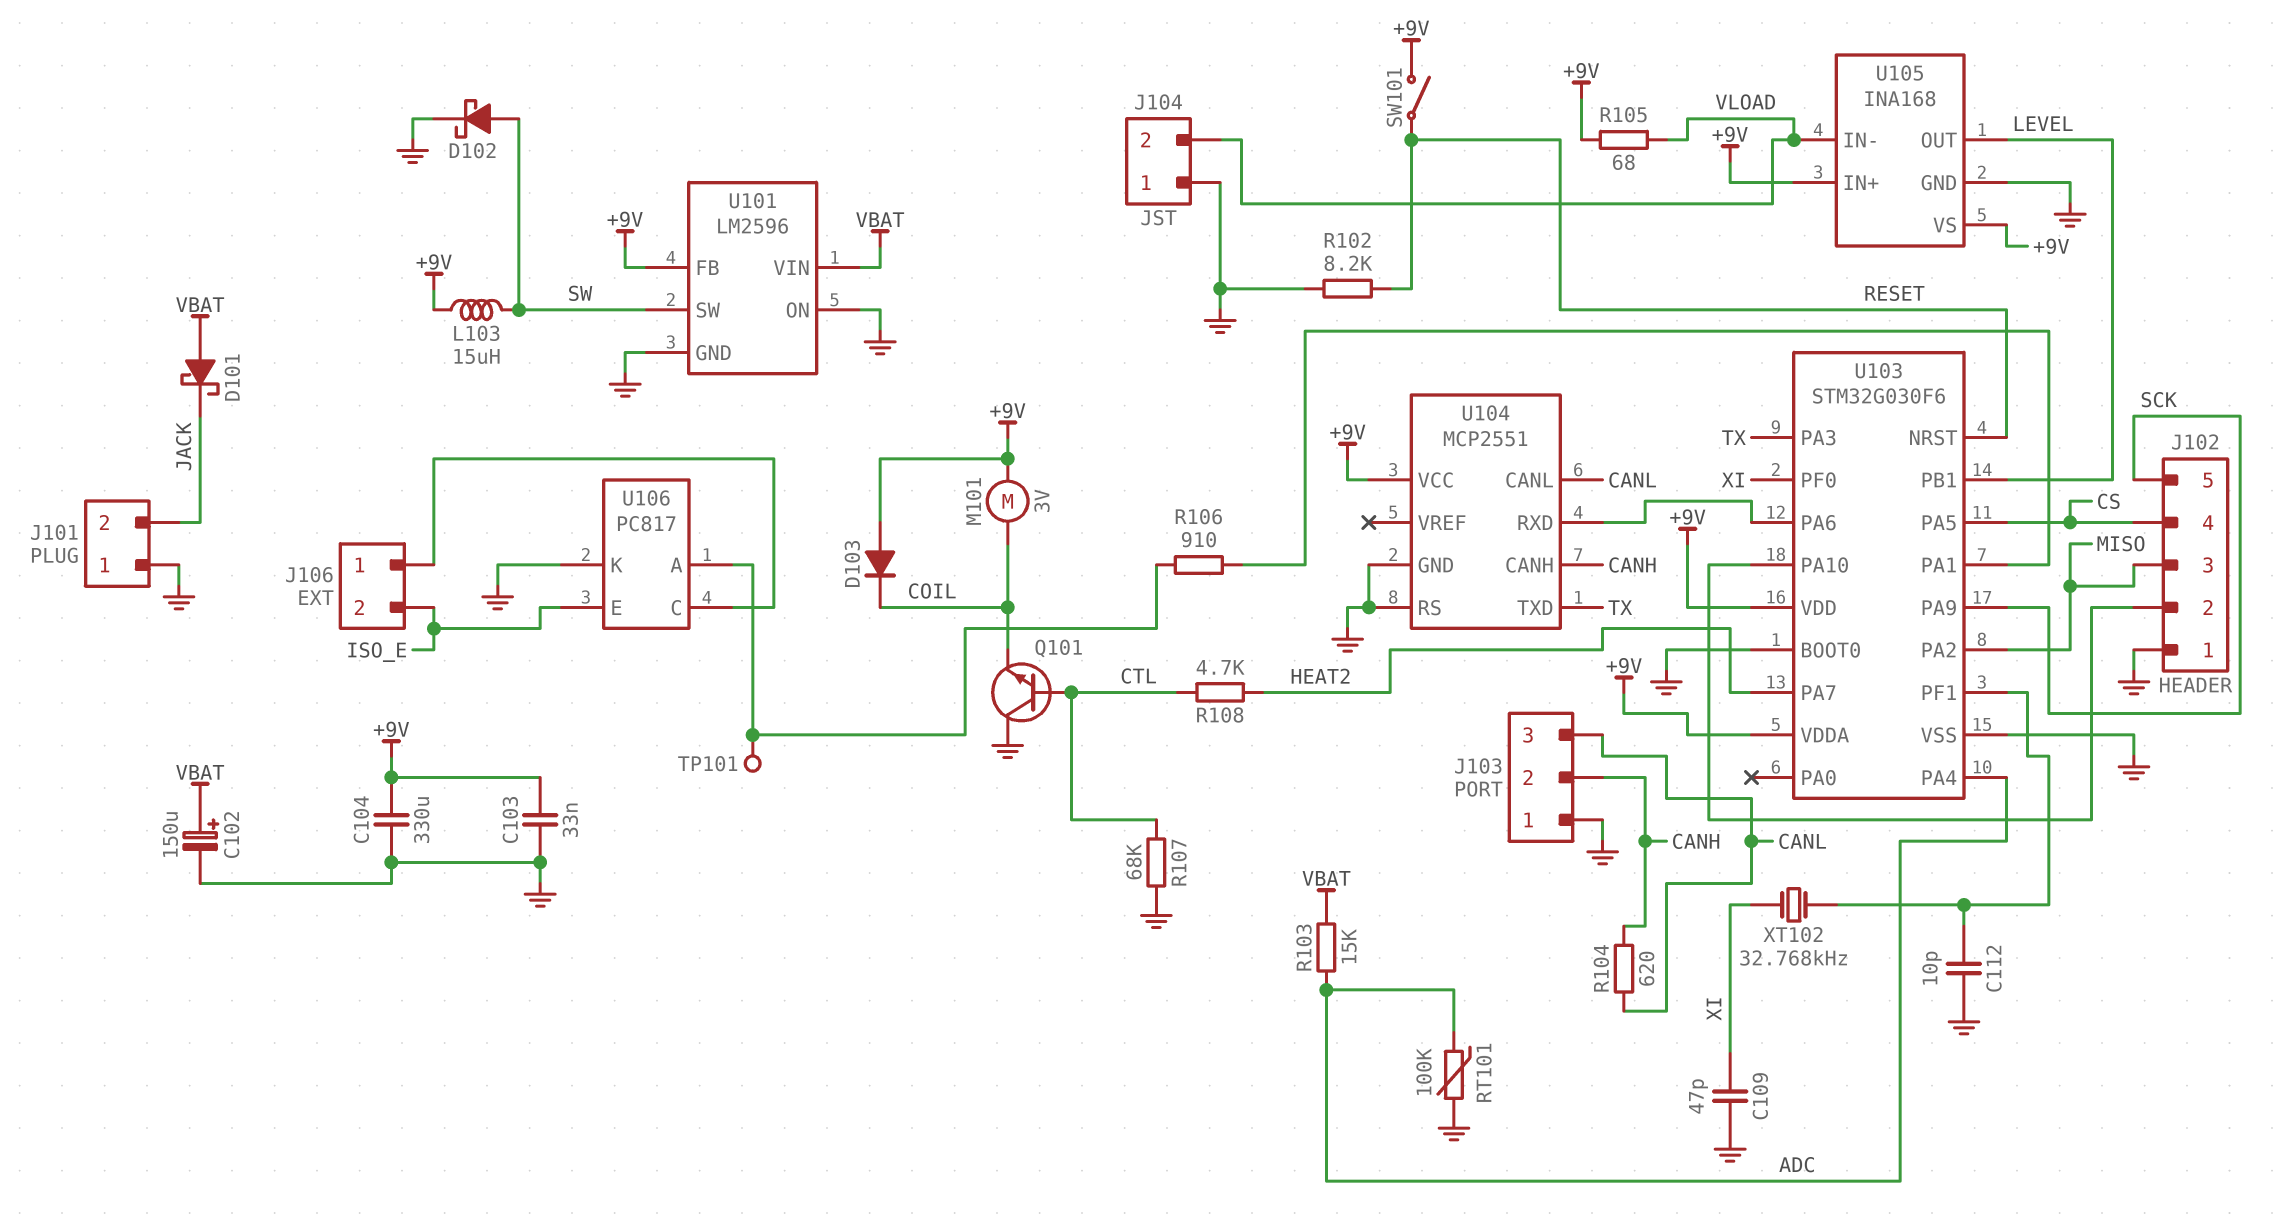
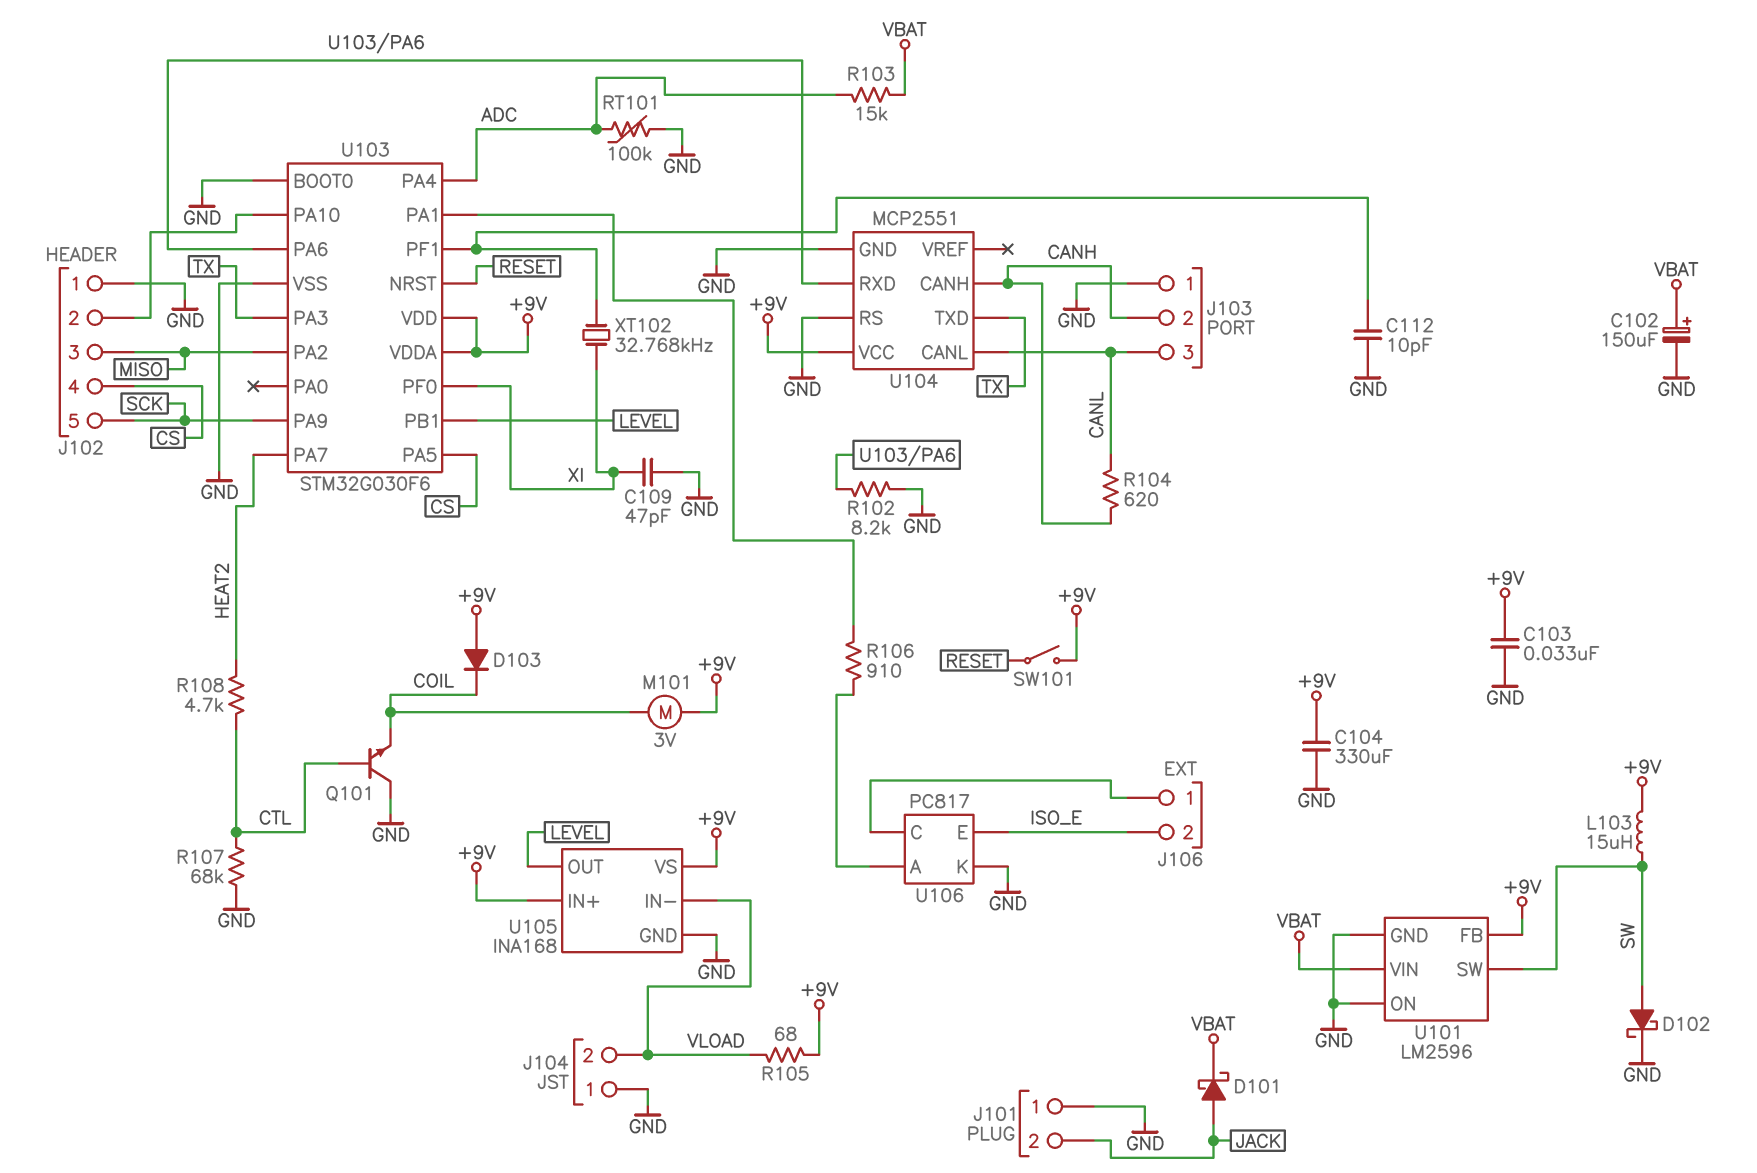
D101: schottky (A VBAT, K JACK) -> schottky (A JACK, K VBAT)
R102: 8.2k (GND, RESET) -> 8.2k (GND, U103/PA6)
TP101: test point (U106/A) -> none

